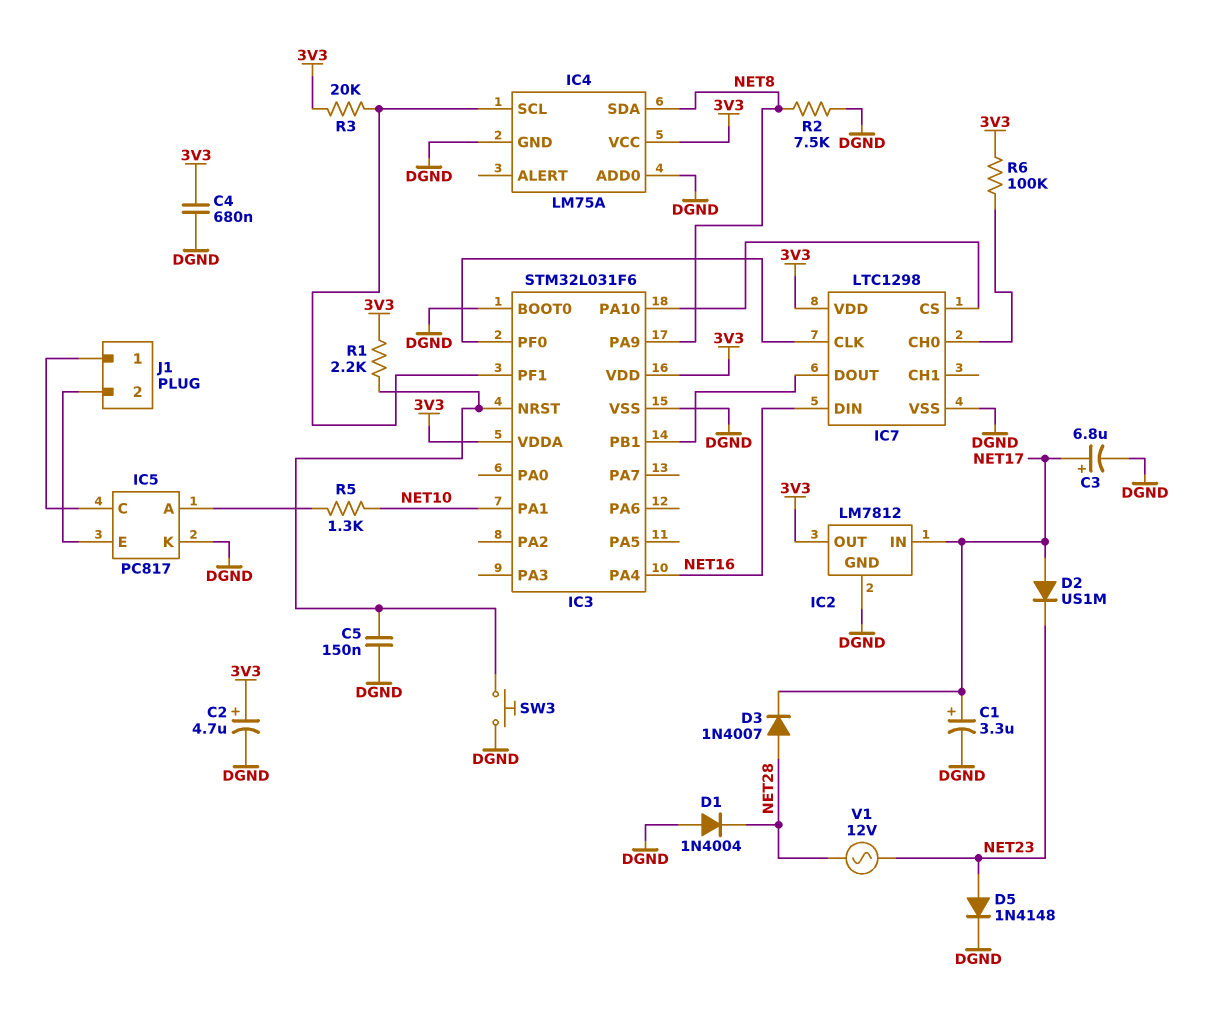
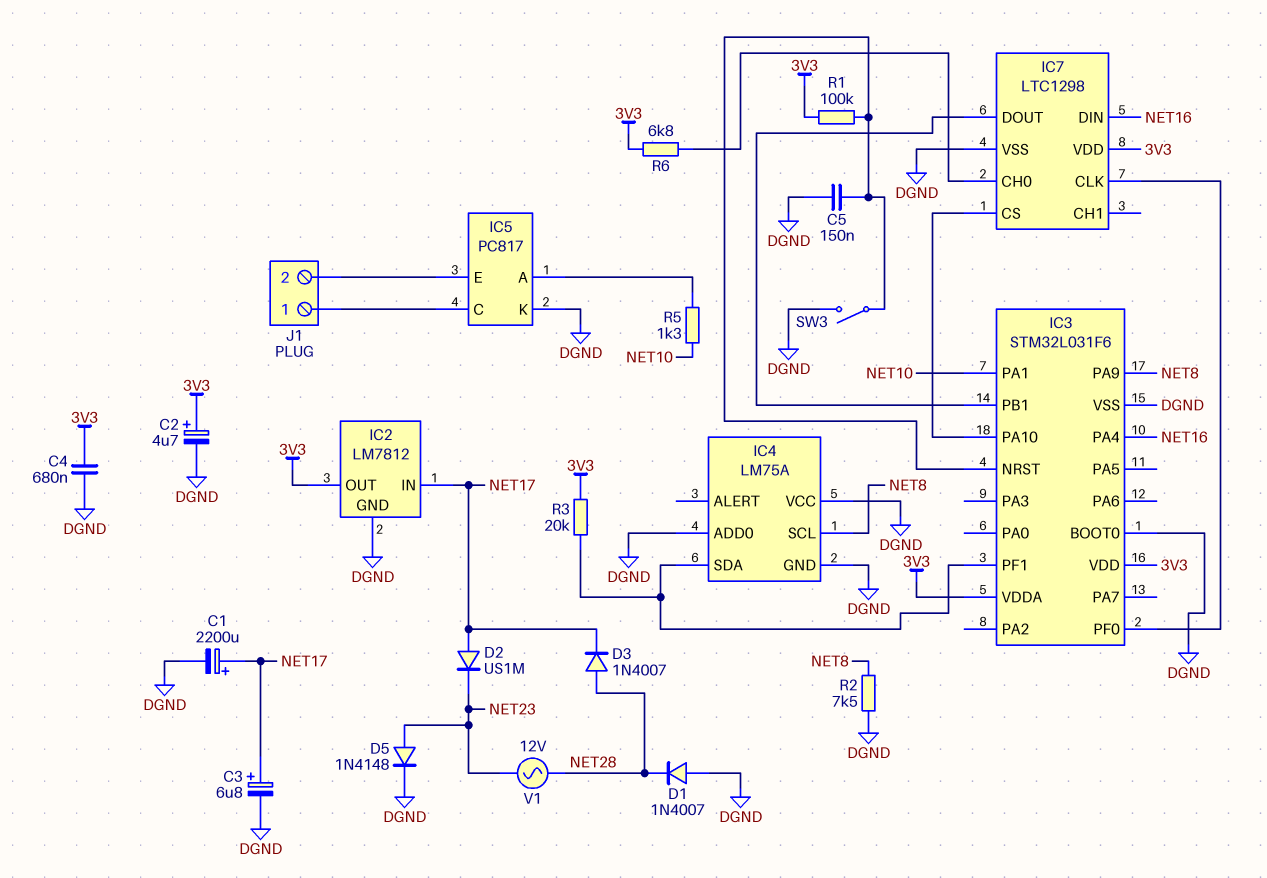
C1: 3.3uF (plus NET17, minus DGND) -> 2200uF (plus NET17, minus DGND)
D1: diode 1N4004 (A DGND, K NET28) -> diode 1N4007 (A DGND, K NET28)
IC4 pin SCL: IC3/PF1 -> NET8
IC4 pin SDA: NET8 -> IC3/PF1
IC4 pin VCC: 3V3 -> DGND
R1: 2.2k (3V3, IC3/NRST) -> 100k (3V3, IC3/NRST)
R6: 100k (3V3, IC7/CH0) -> 6.8k (3V3, IC7/CH0)
SW3: button (DGND, IC3/NRST) -> switch (DGND, IC3/NRST)

